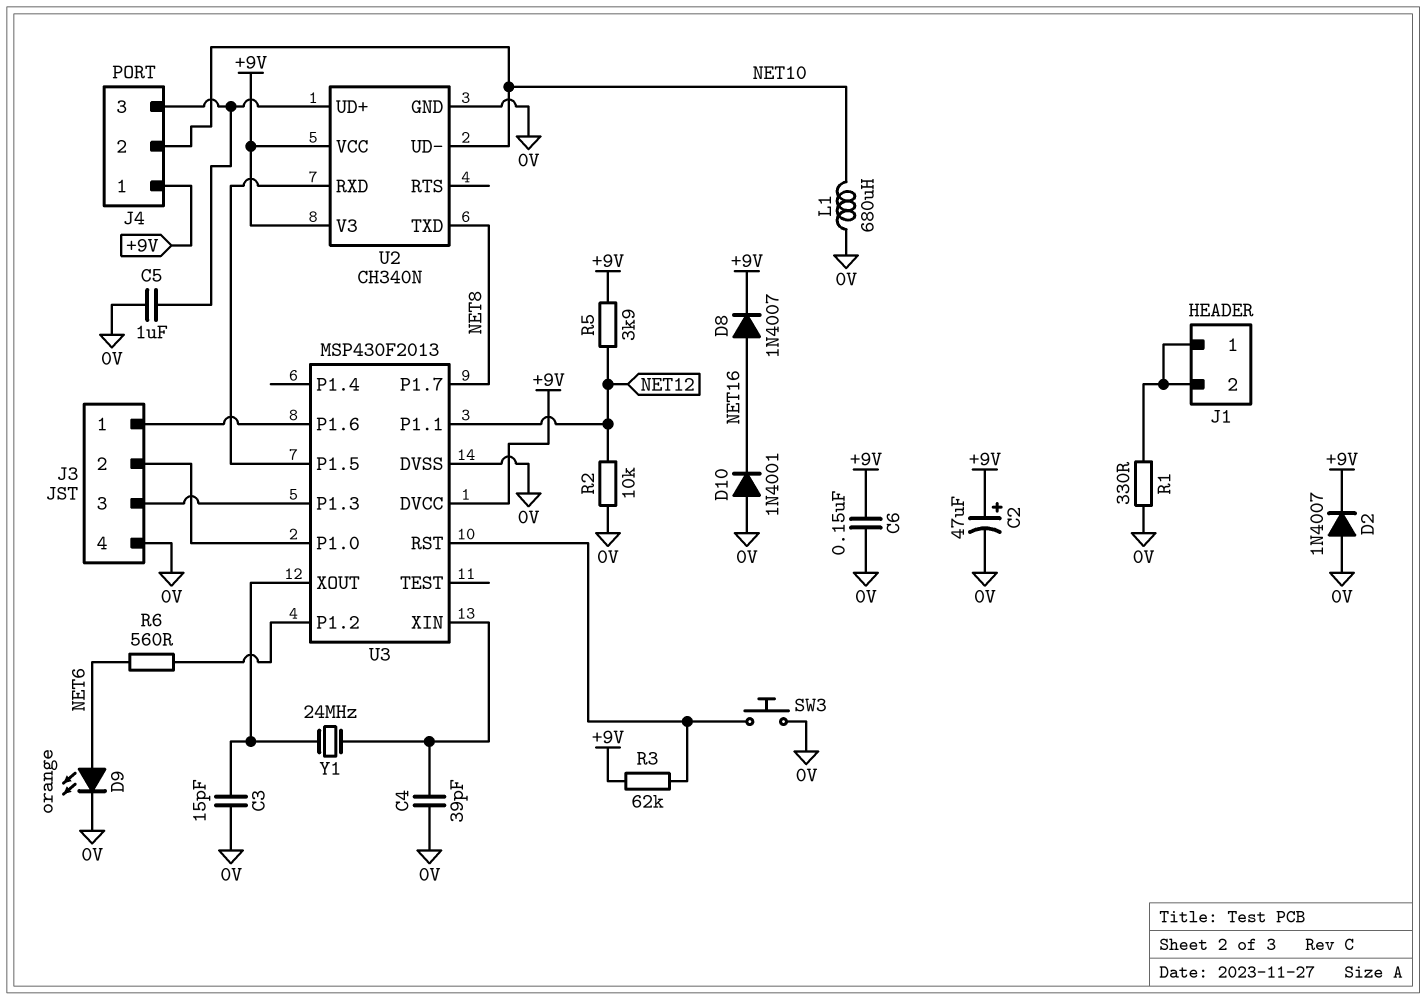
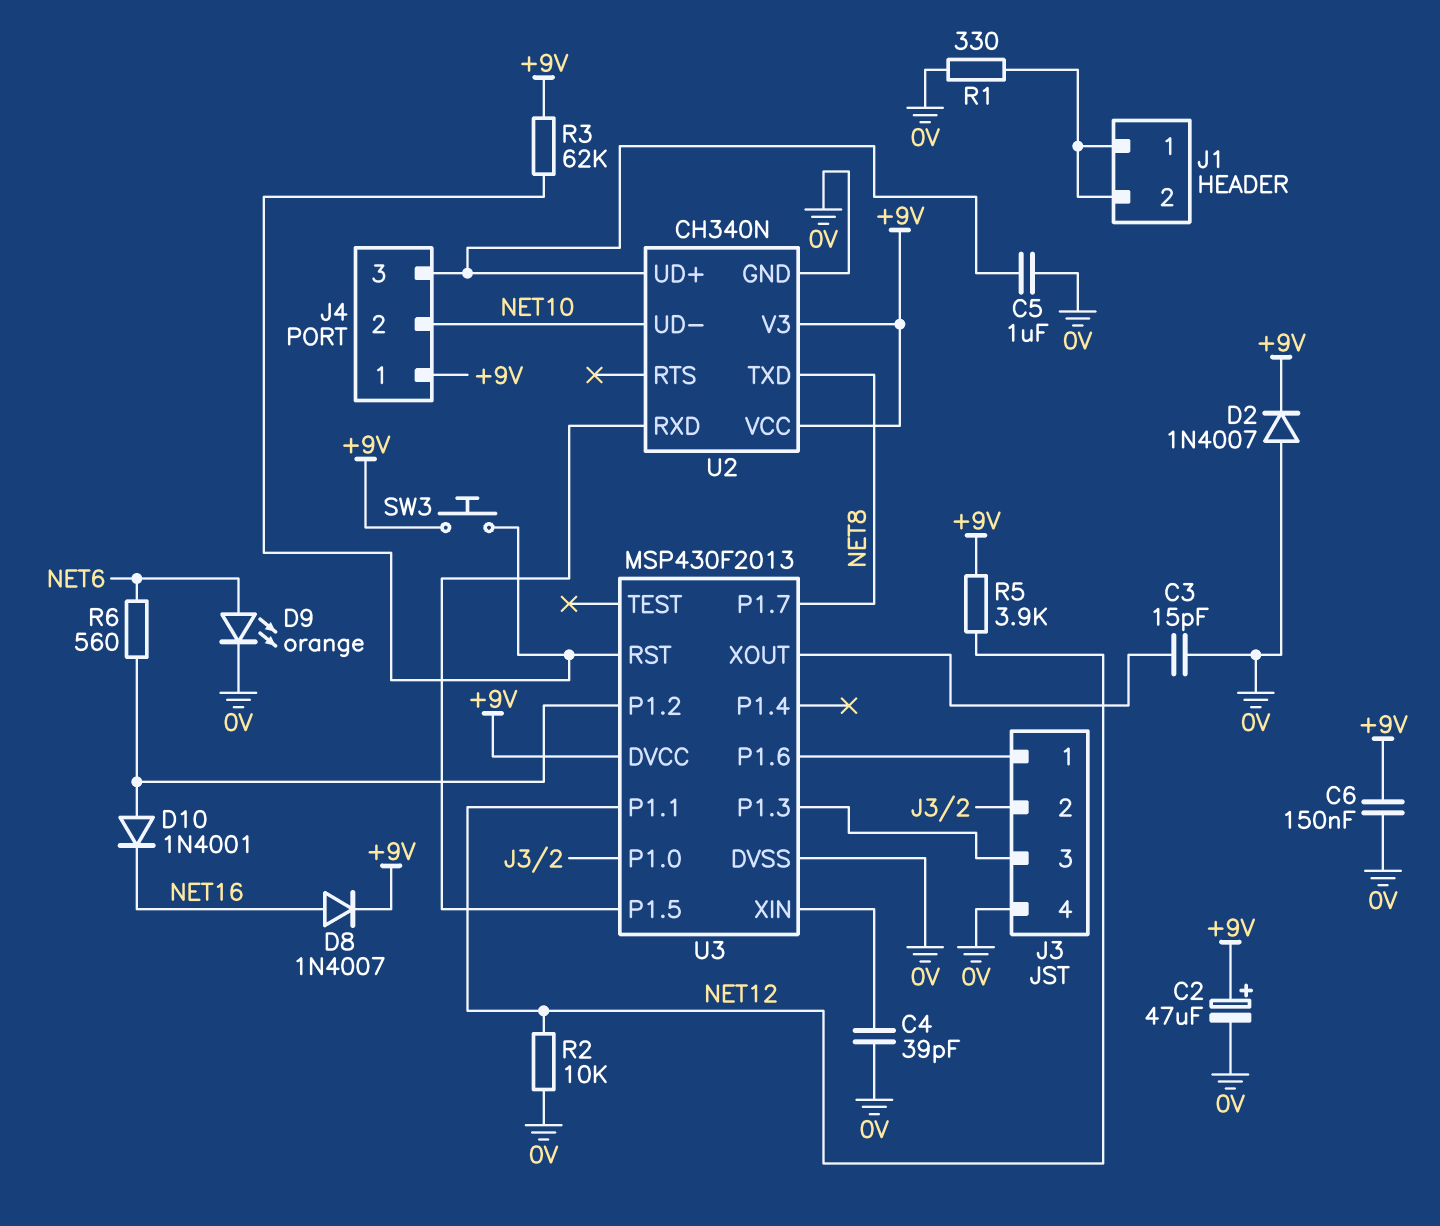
D10: diode 1N4001 (A 0V, K NET16) -> diode 1N4001 (A U3/P1.2, K NET16)
L1: 680uH (0V, NET10) -> none
SW3: button (0V, U3/RST) -> button (+9V, U3/RST)
Y1: 24MHz (U3/XIN, U3/XOUT) -> none

